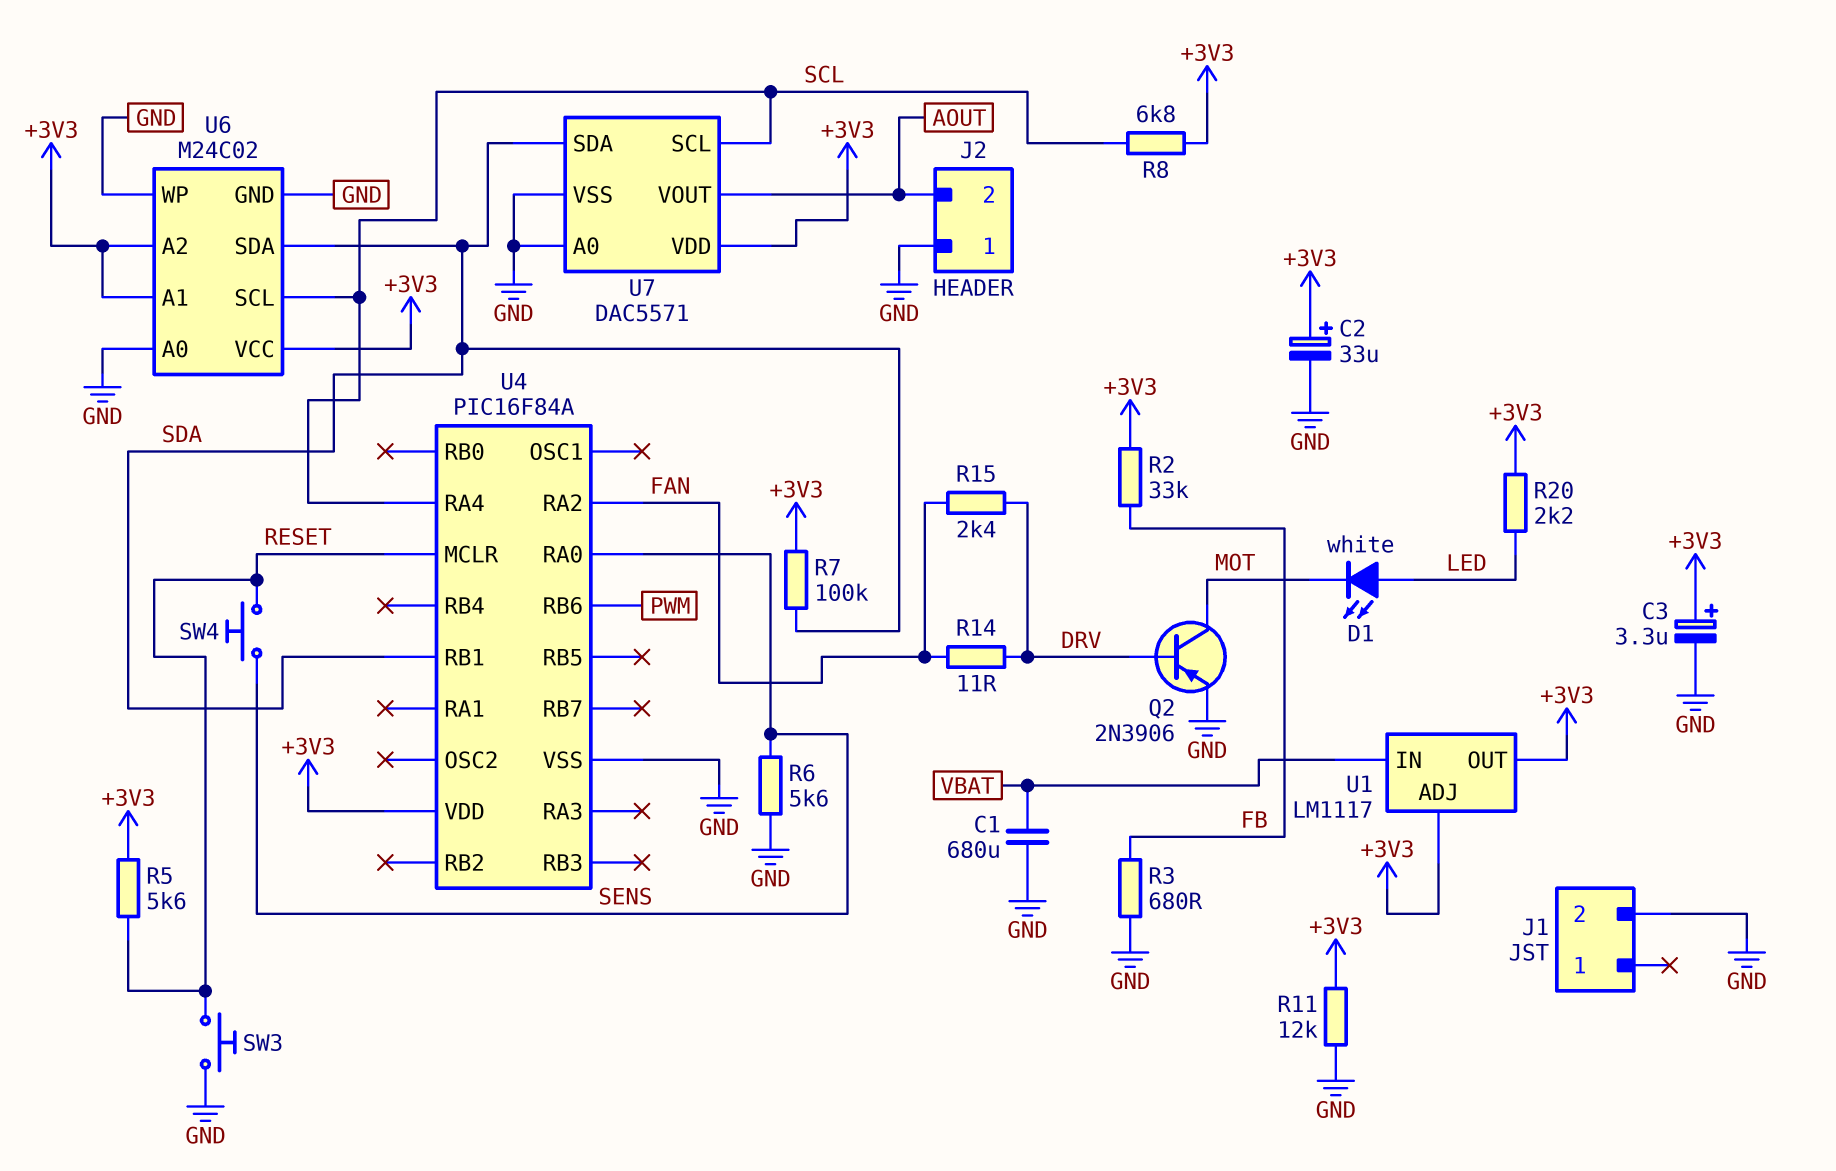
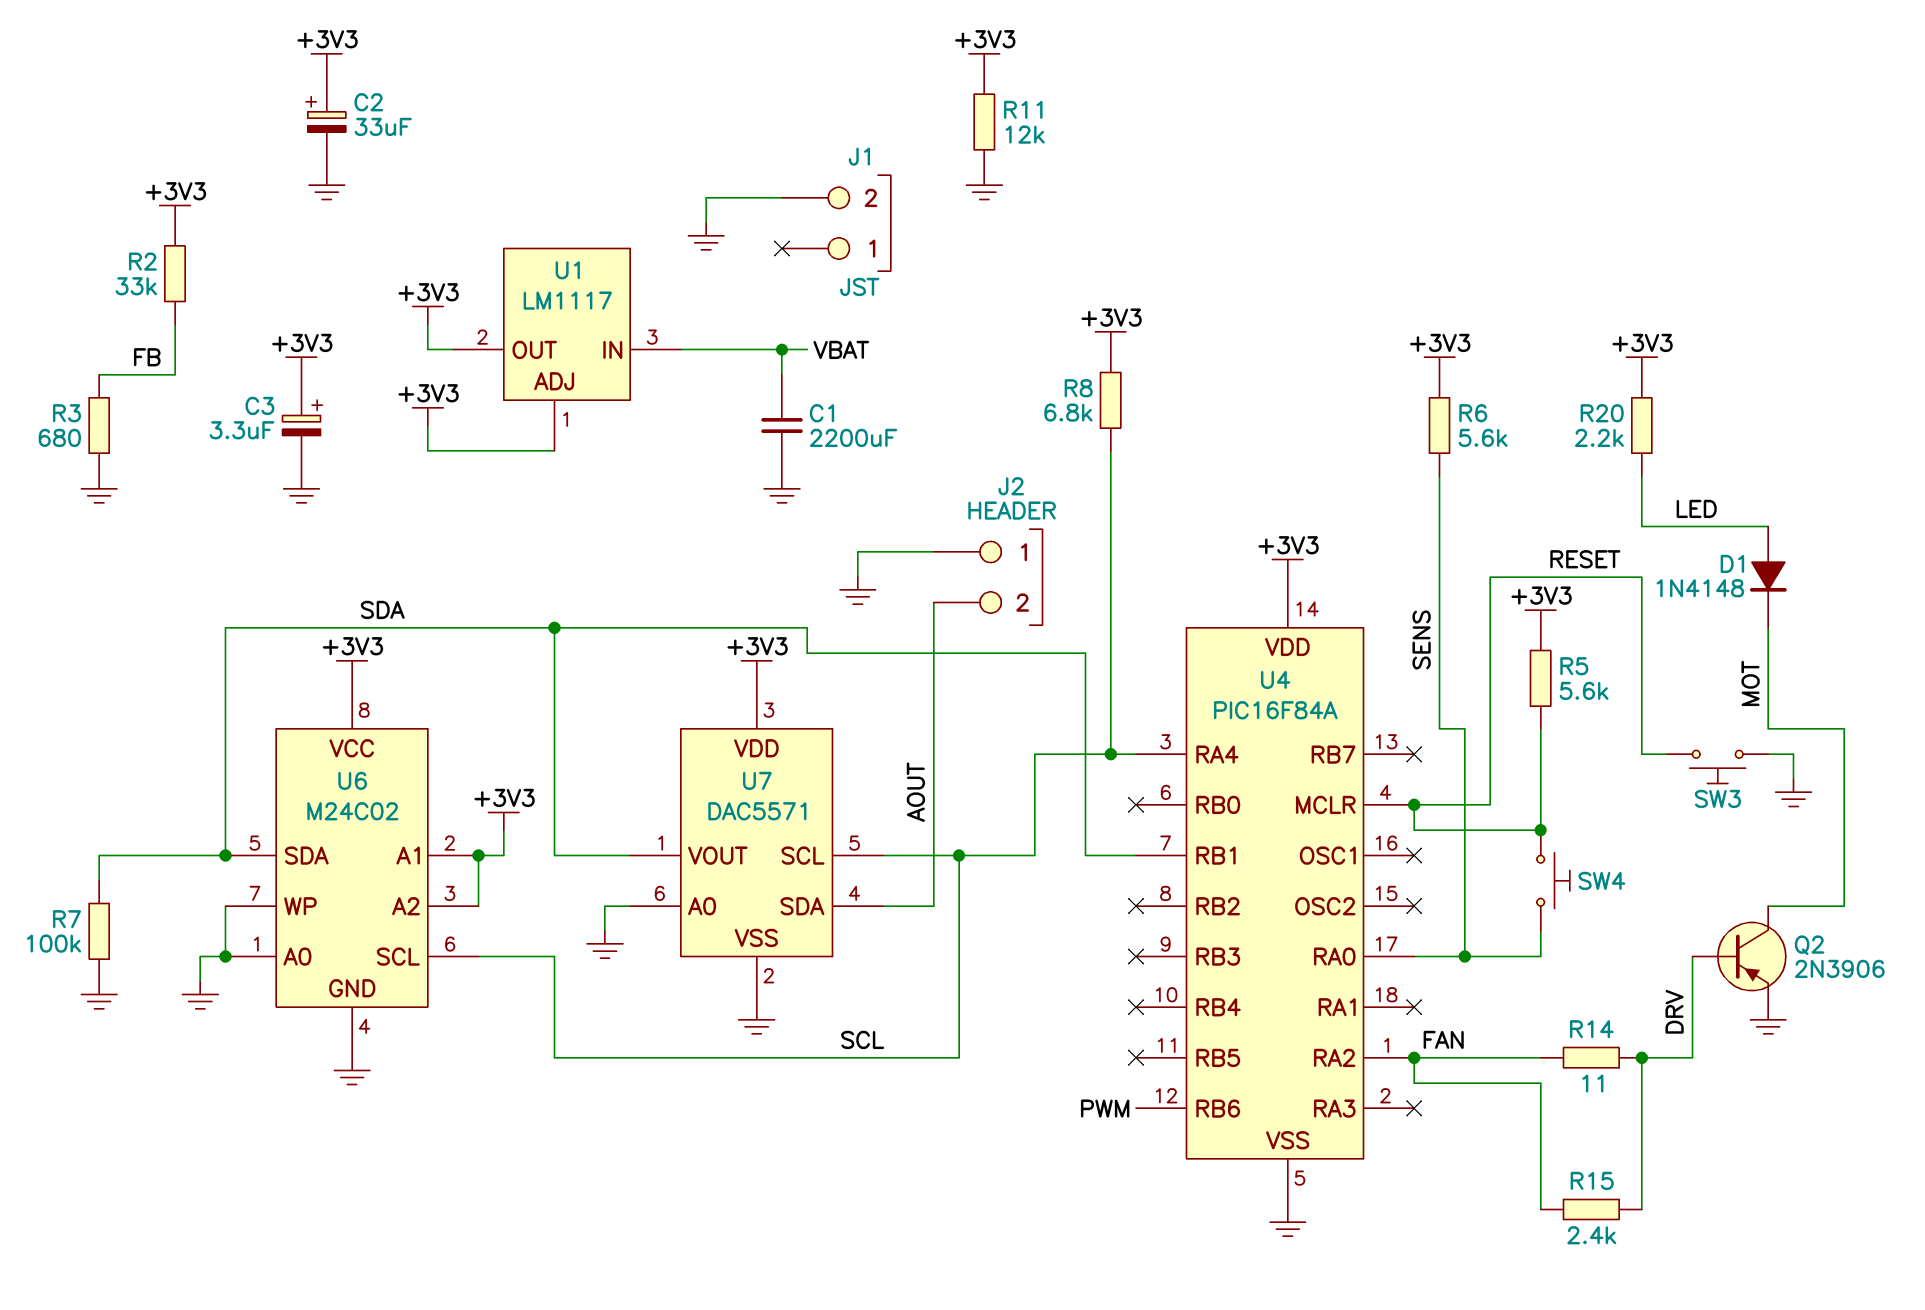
C1: 680uF (GND, VBAT) -> 2200uF (GND, VBAT)
D1: LED white (A LED, K MOT) -> diode 1N4148 (A LED, K MOT)
R6: 5.6k (GND, SENS) -> 5.6k (+3V3, SENS)
R7: 100k (+3V3, SDA) -> 100k (GND, SDA)
U7 pin SDA: SDA -> AOUT
U7 pin VOUT: AOUT -> SDA

